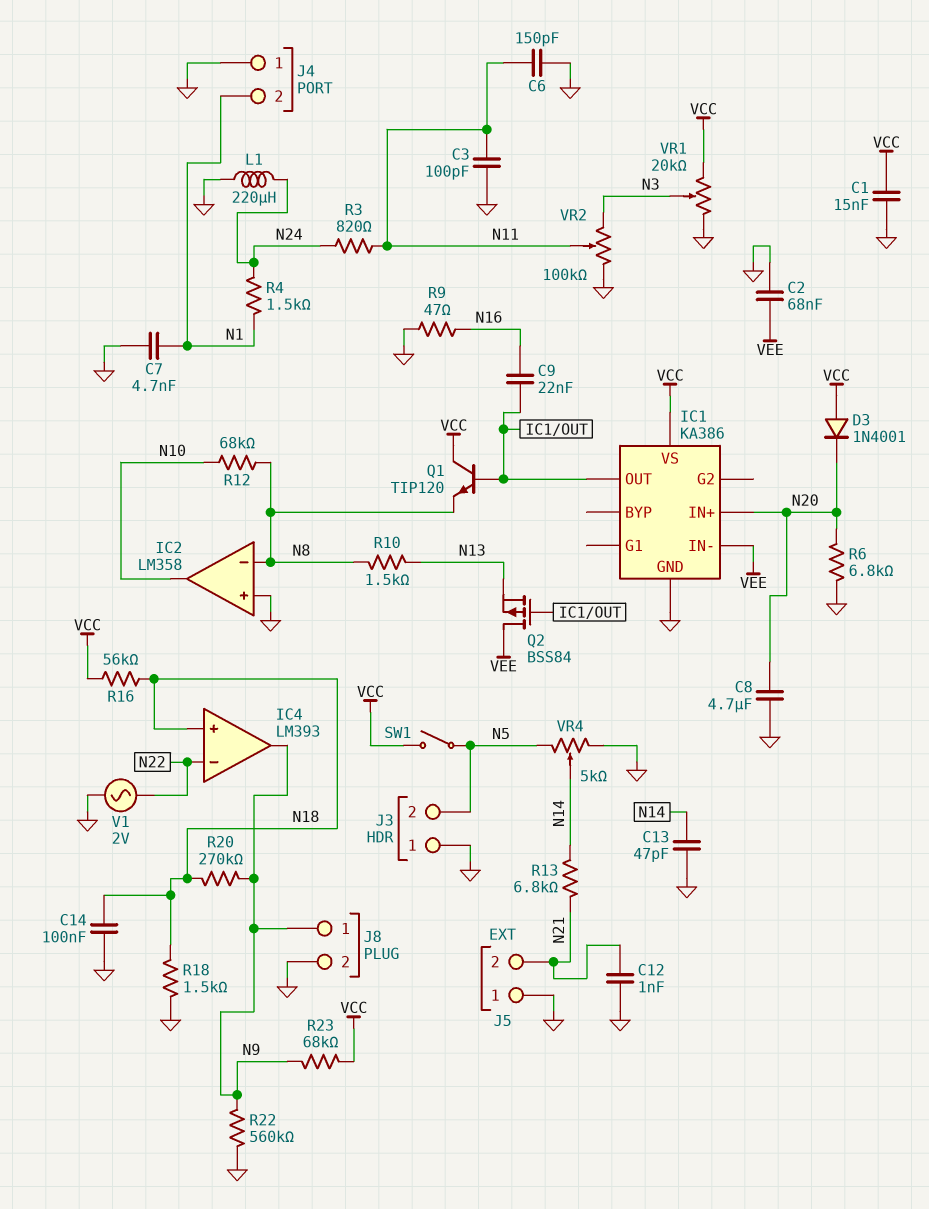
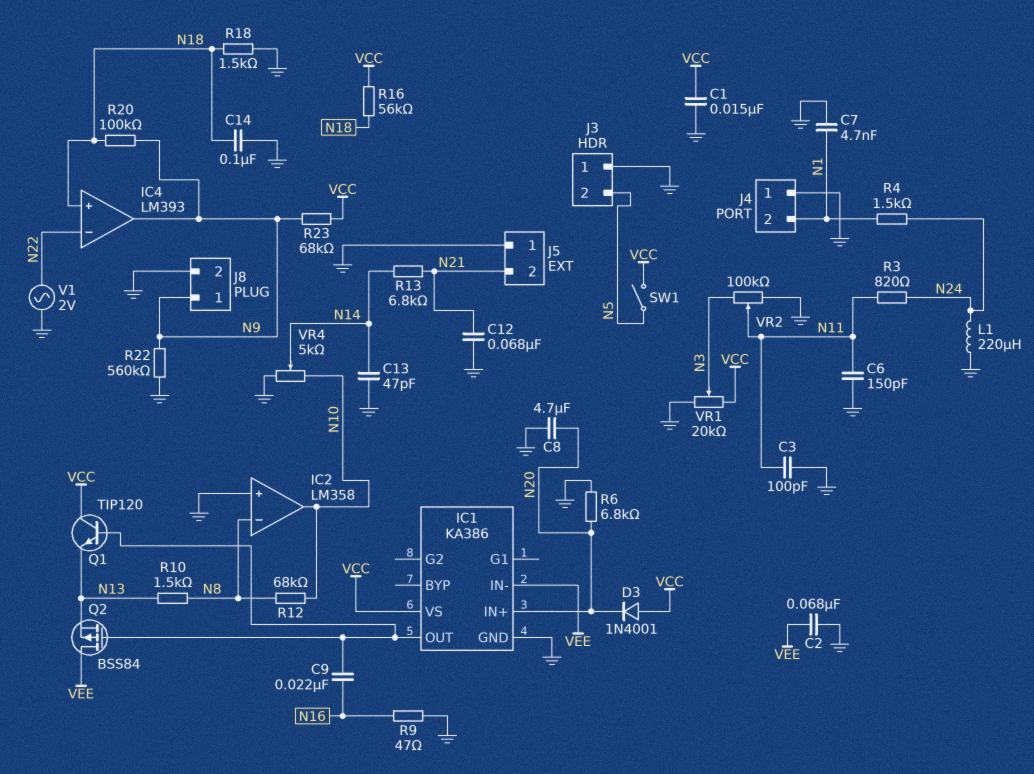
C12: 1nF (GND, N21) -> 68nF (GND, N21)
Q1: NPN TIP120 (B IC1/OUT, C VCC, E N8) -> NPN TIP120 (B IC1/OUT, C VCC, E N13)
R20: 270k (N9, N18) -> 100k (N9, N18)
VR4: 5k (GND, N5, wiper N14) -> 5k (GND, N10, wiper N14)

